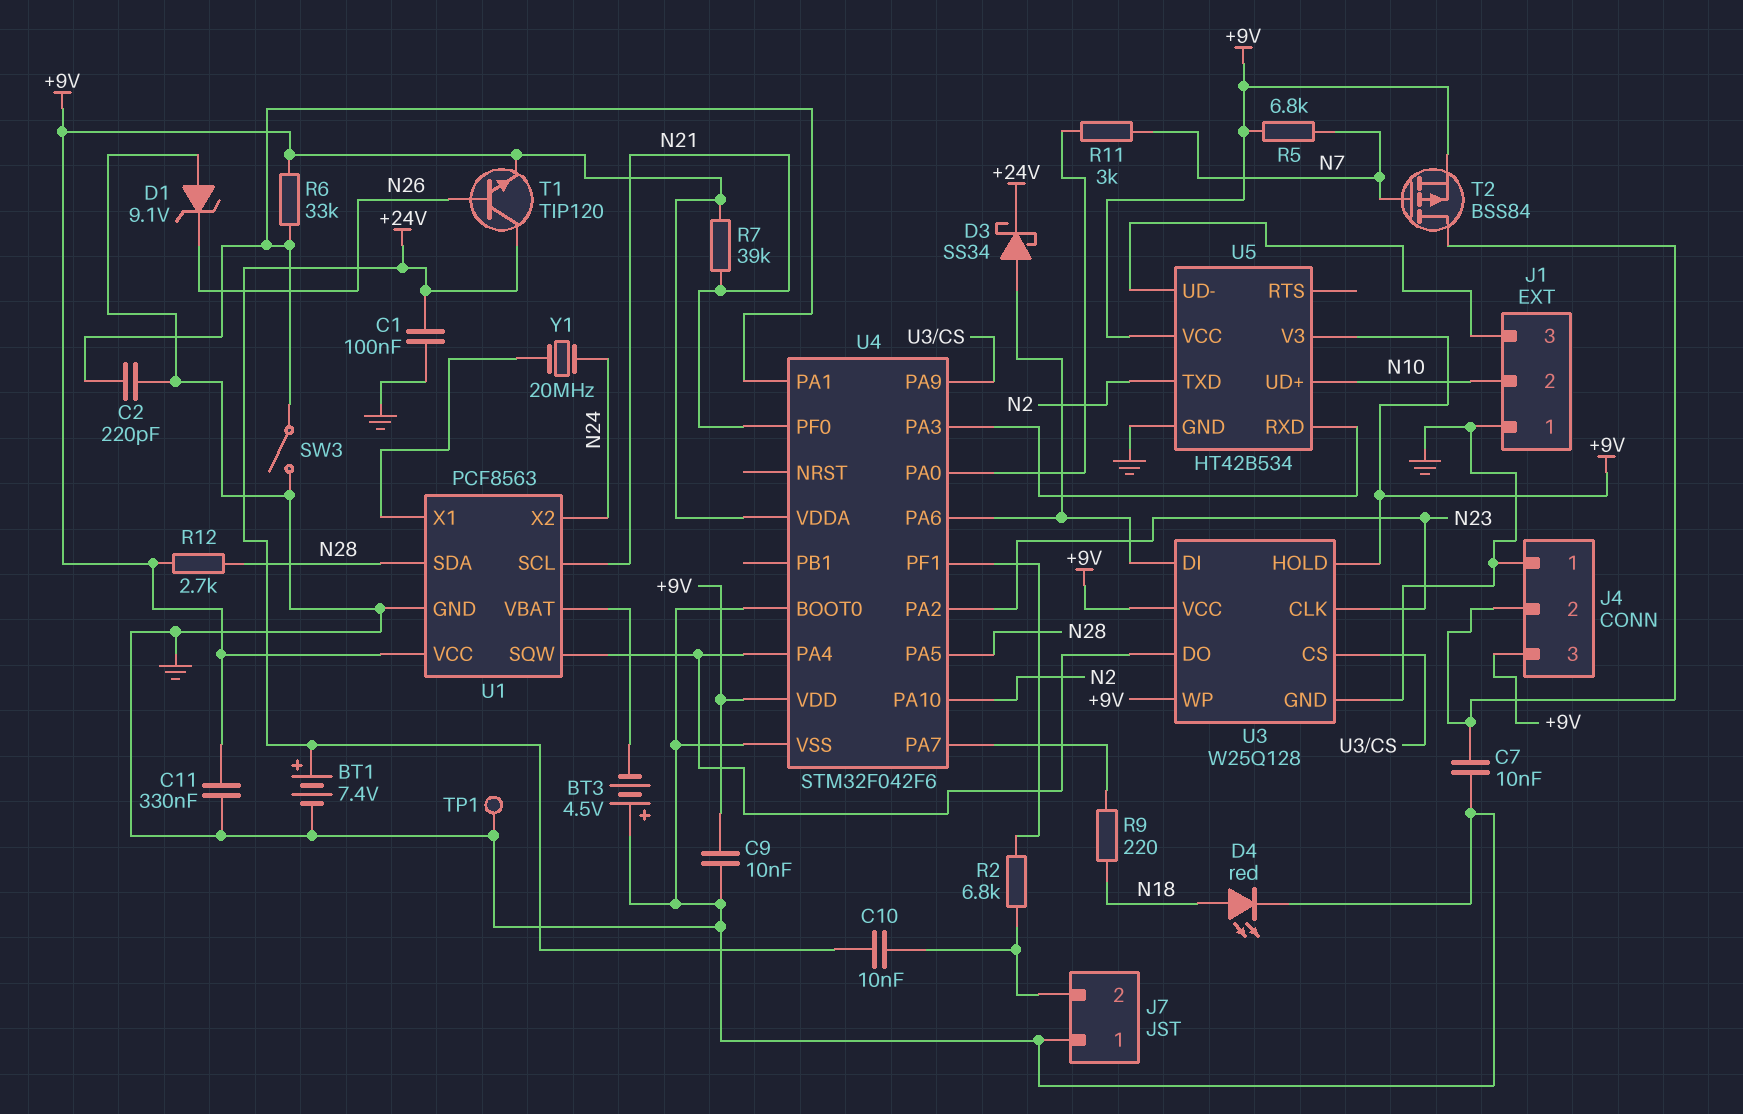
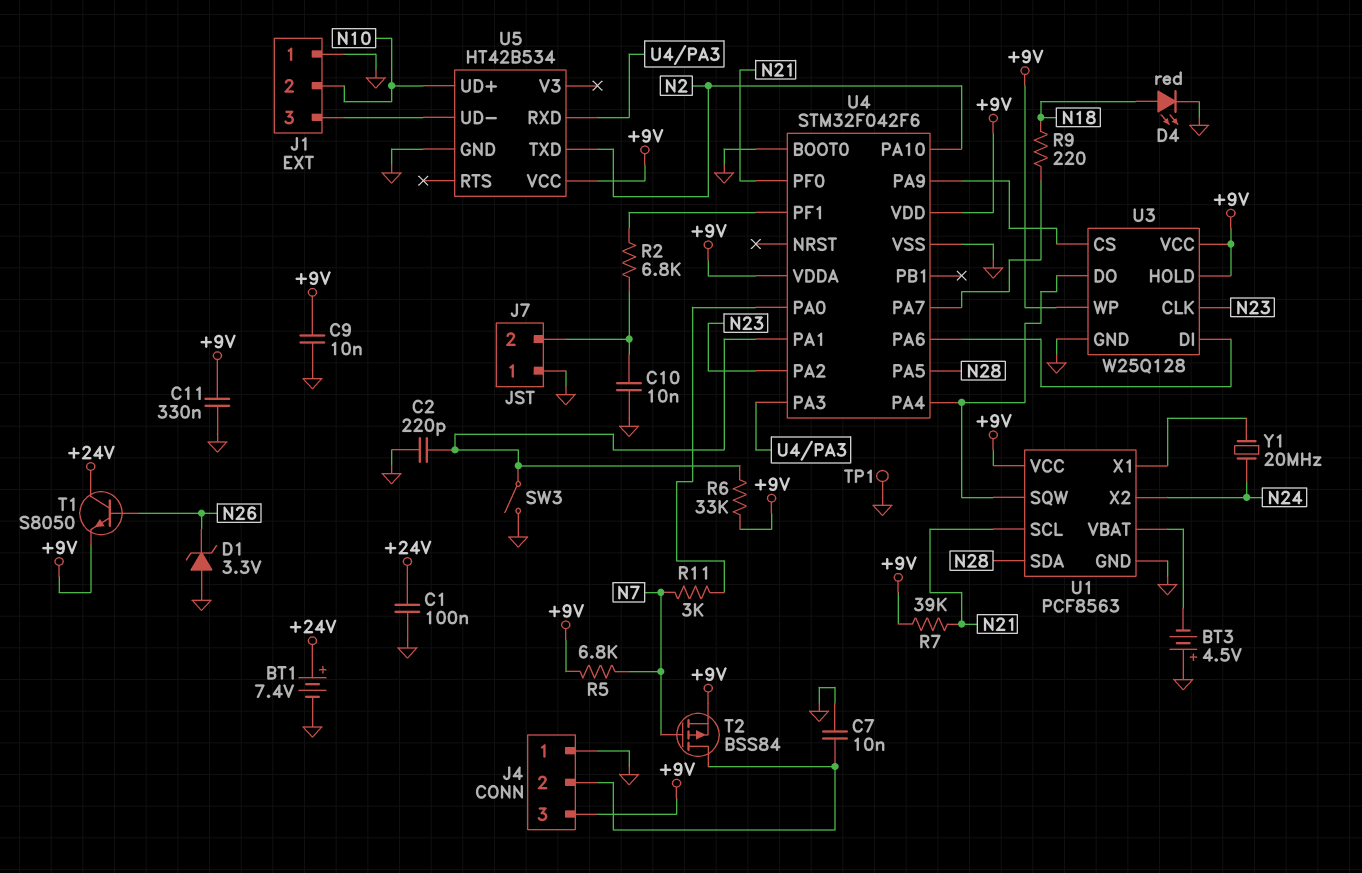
C10: 10nF (+24V, J7/2) -> 10nF (GND, J7/2)
D1: zener 9.1V (A GND, K N26) -> zener 3.3V (A GND, K N26)
D3: schottky SS34 (A U3/DI, K +24V) -> none
R12: 2.7k (+9V, N28) -> none
T1: NPN TIP120 (B N26, C +24V, E +9V) -> NPN S8050 (B N26, C +24V, E +9V)
U5 pin V3: +9V -> none

